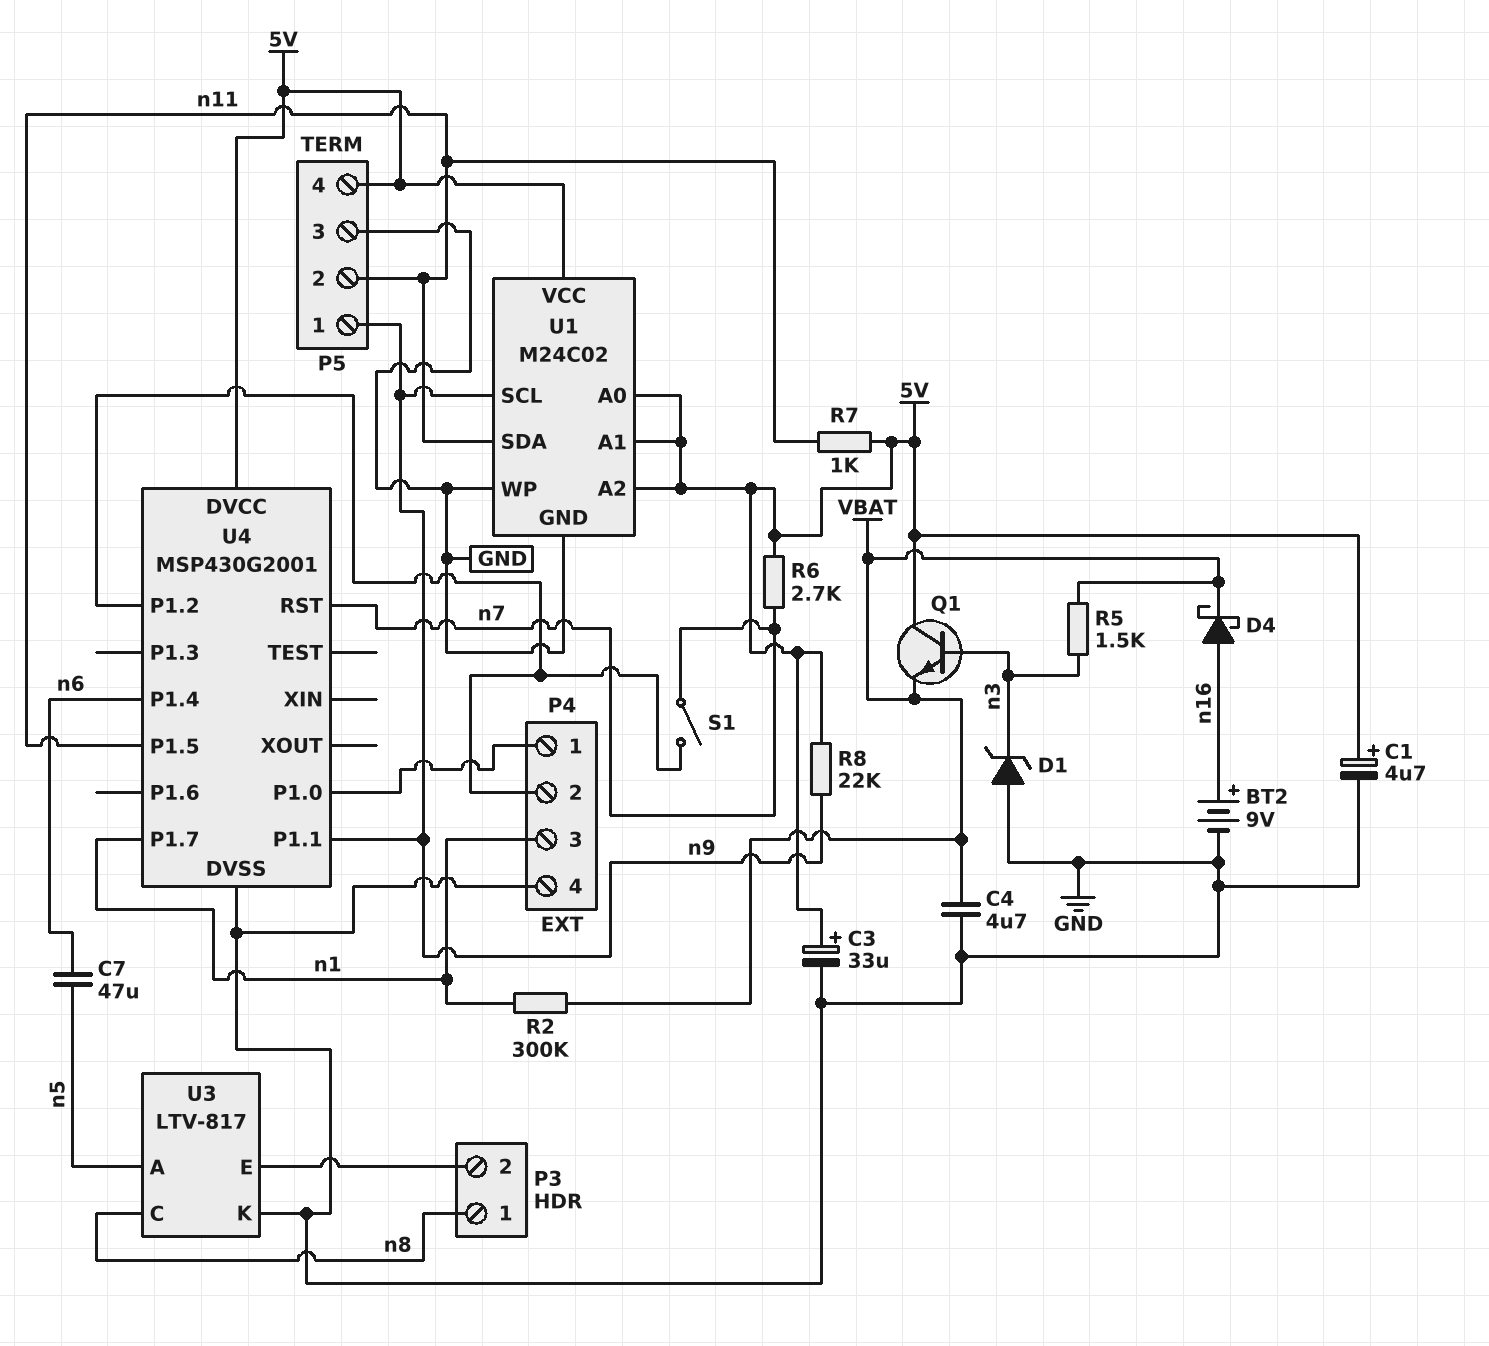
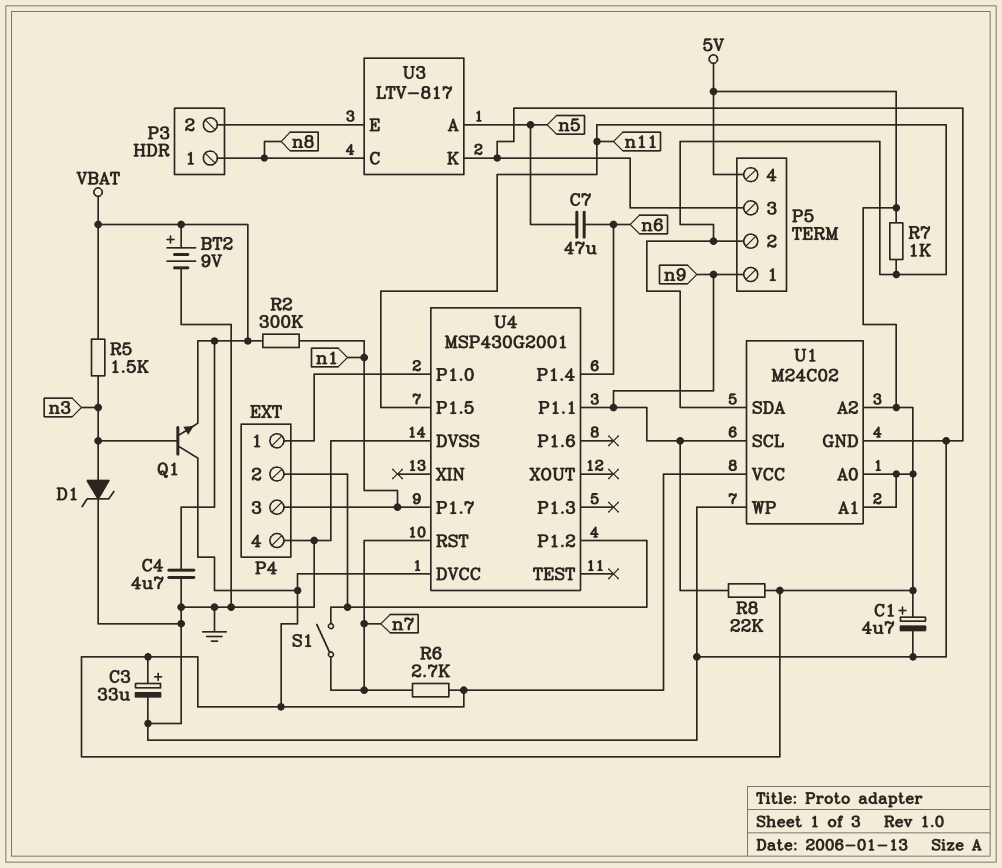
BT2: 9V (plus n16, minus GND) -> 9V (plus VBAT, minus GND)
D1: zener (A GND, K n3) -> zener (A n3, K GND)
D4: schottky (A n16, K VBAT) -> none

